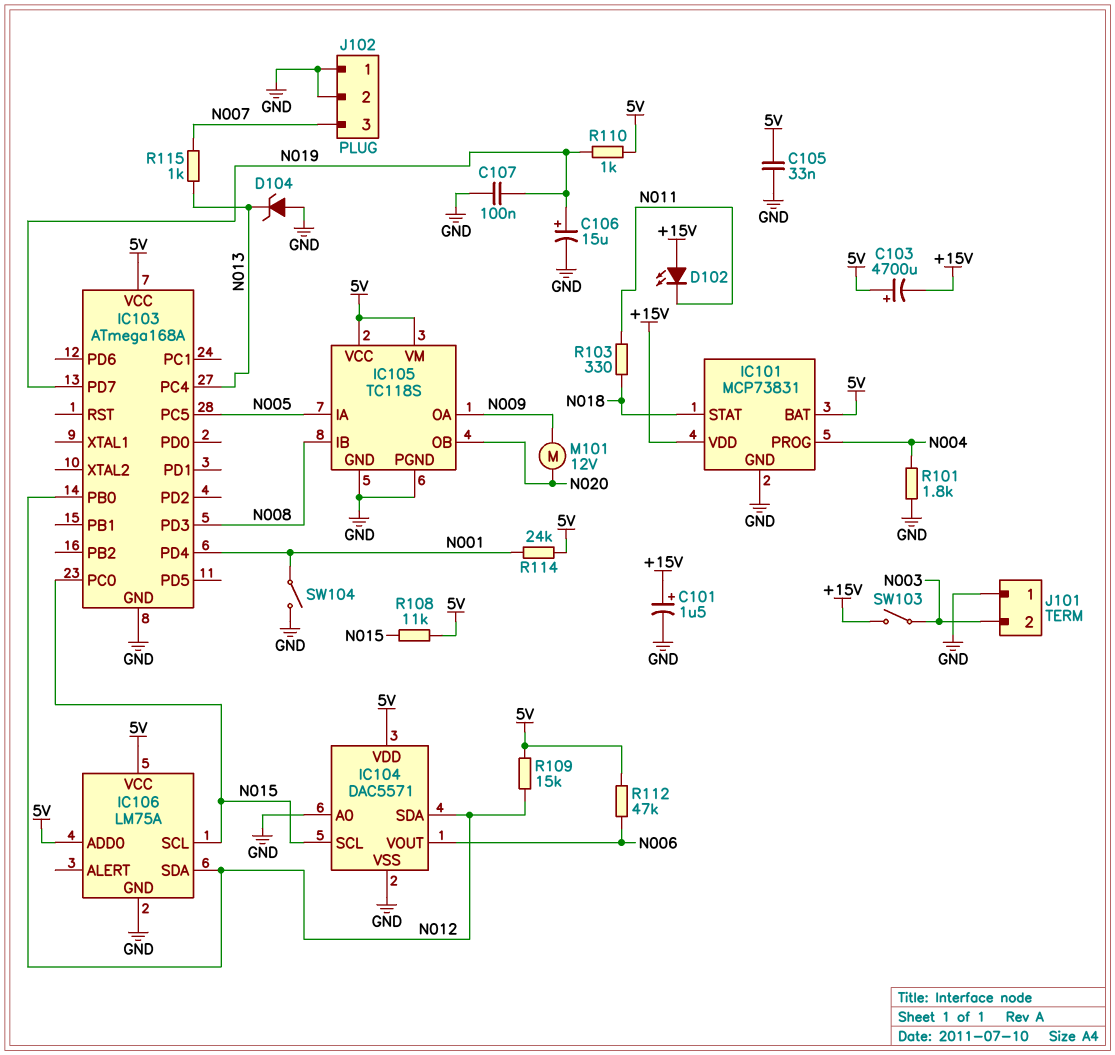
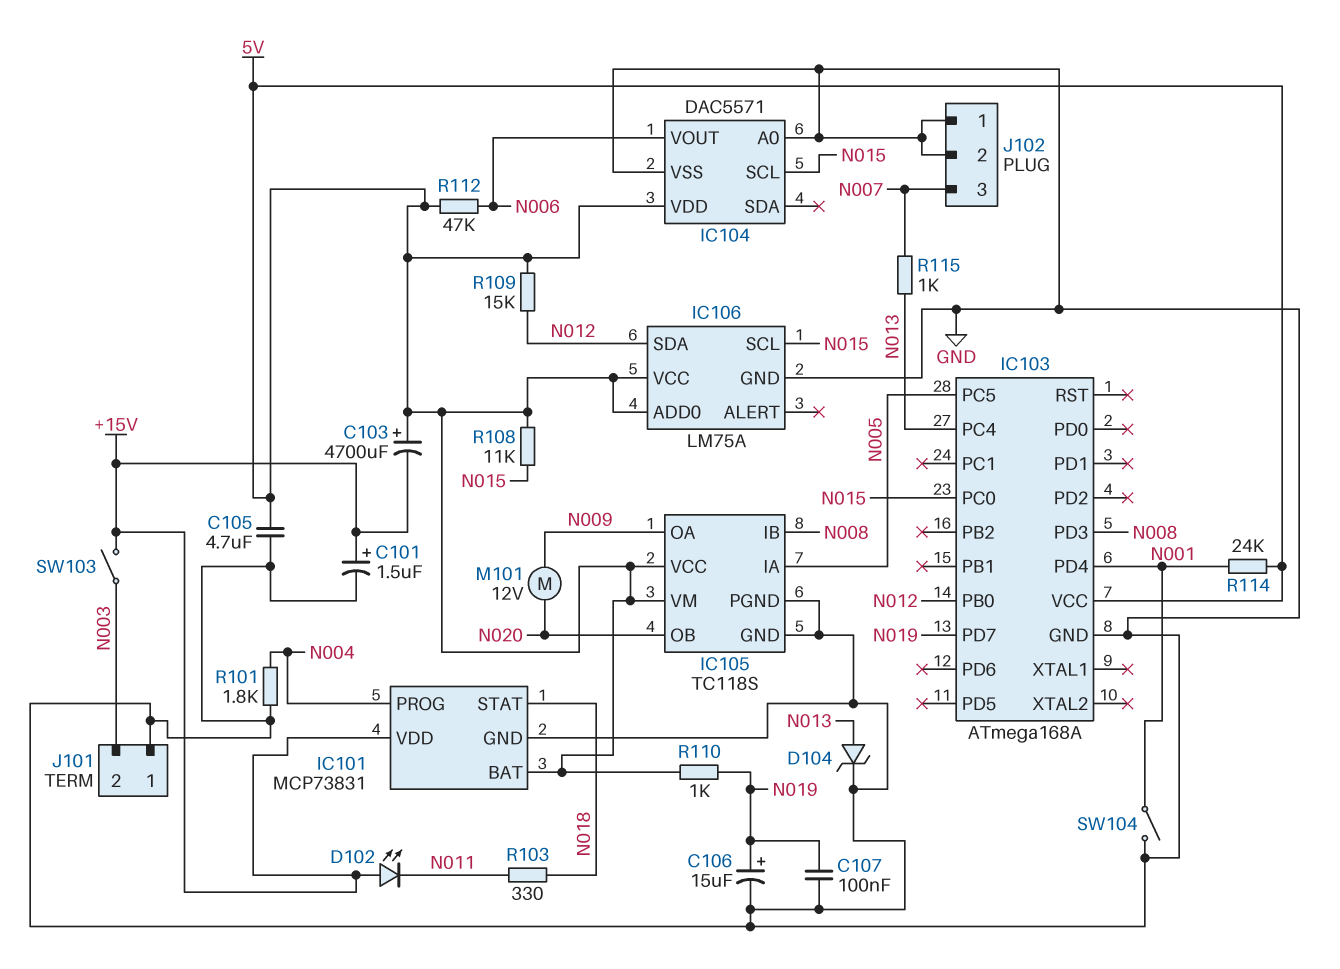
C105: 33nF (5V, GND) -> 4.7uF (5V, GND)
D104: zener (A GND, K N013) -> zener (A N013, K GND)
IC104 pin SDA: N012 -> none

